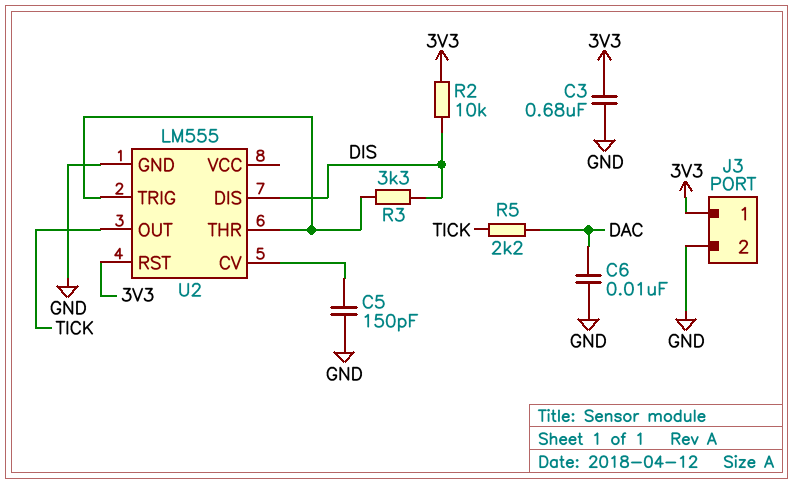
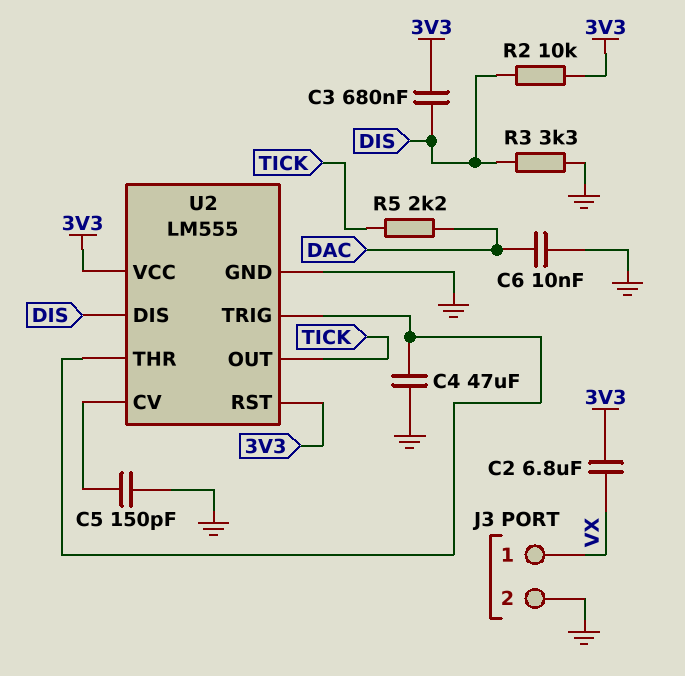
C2: none -> 6.8uF (3V3, VX)
C3: 680nF (3V3, GND) -> 680nF (3V3, DIS)
C4: none -> 47uF (GND, U2/THR)
J3 pin 1: 3V3 -> VX
R3: 3.3k (DIS, U2/THR) -> 3.3k (DIS, GND)
U2 pin VCC: none -> 3V3

